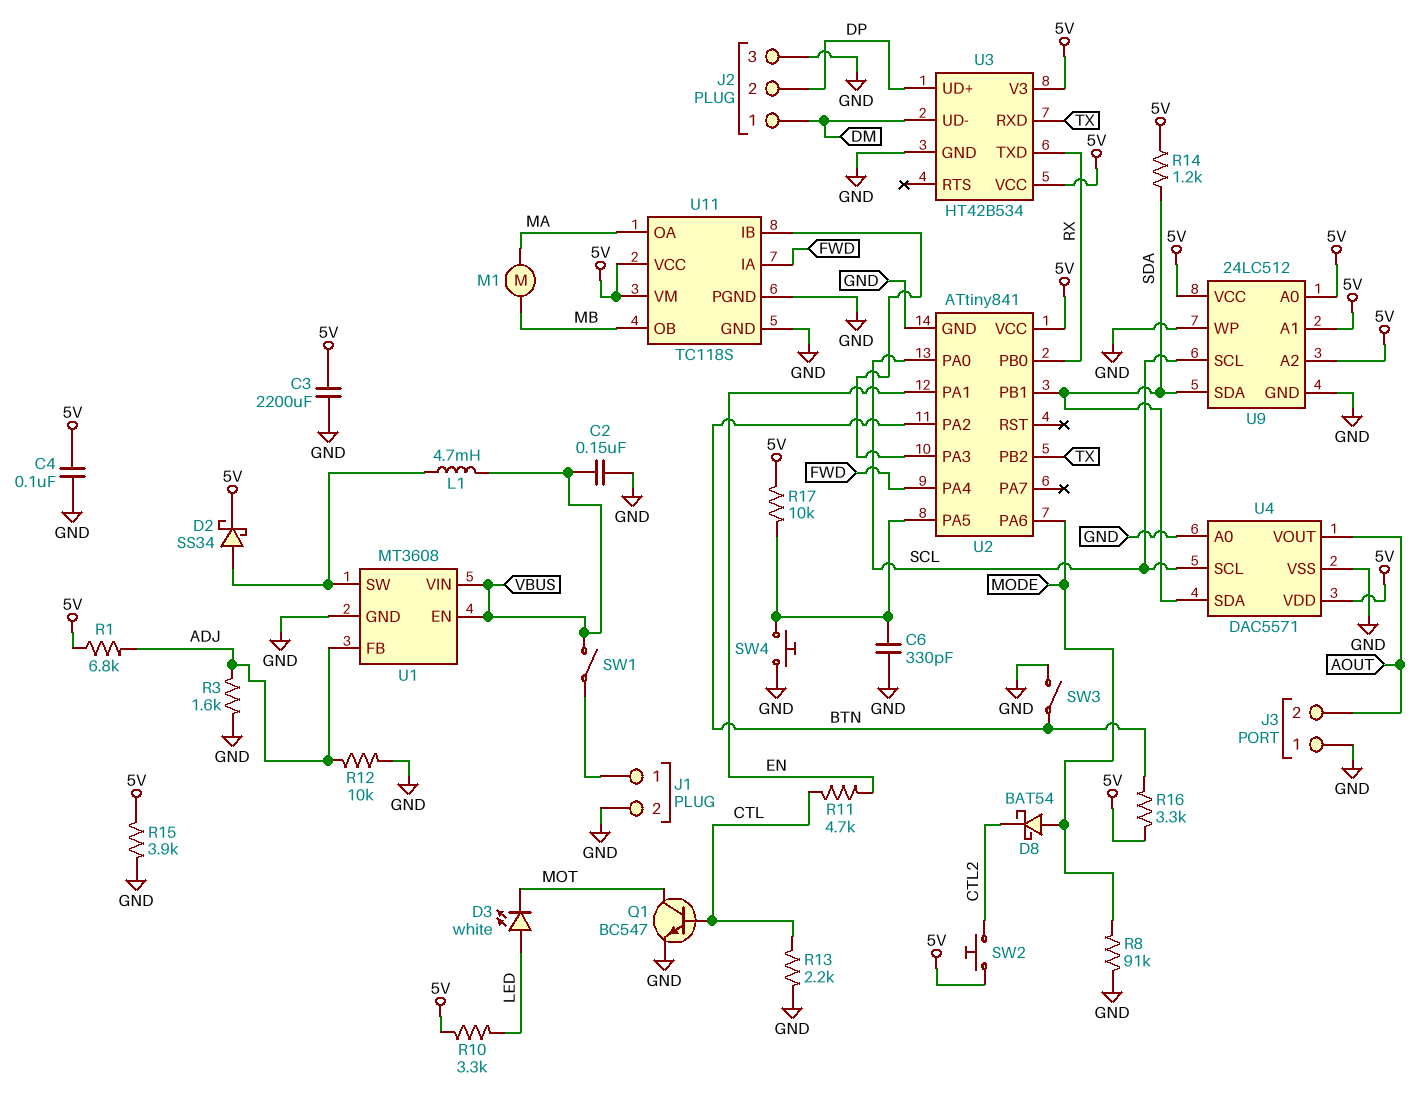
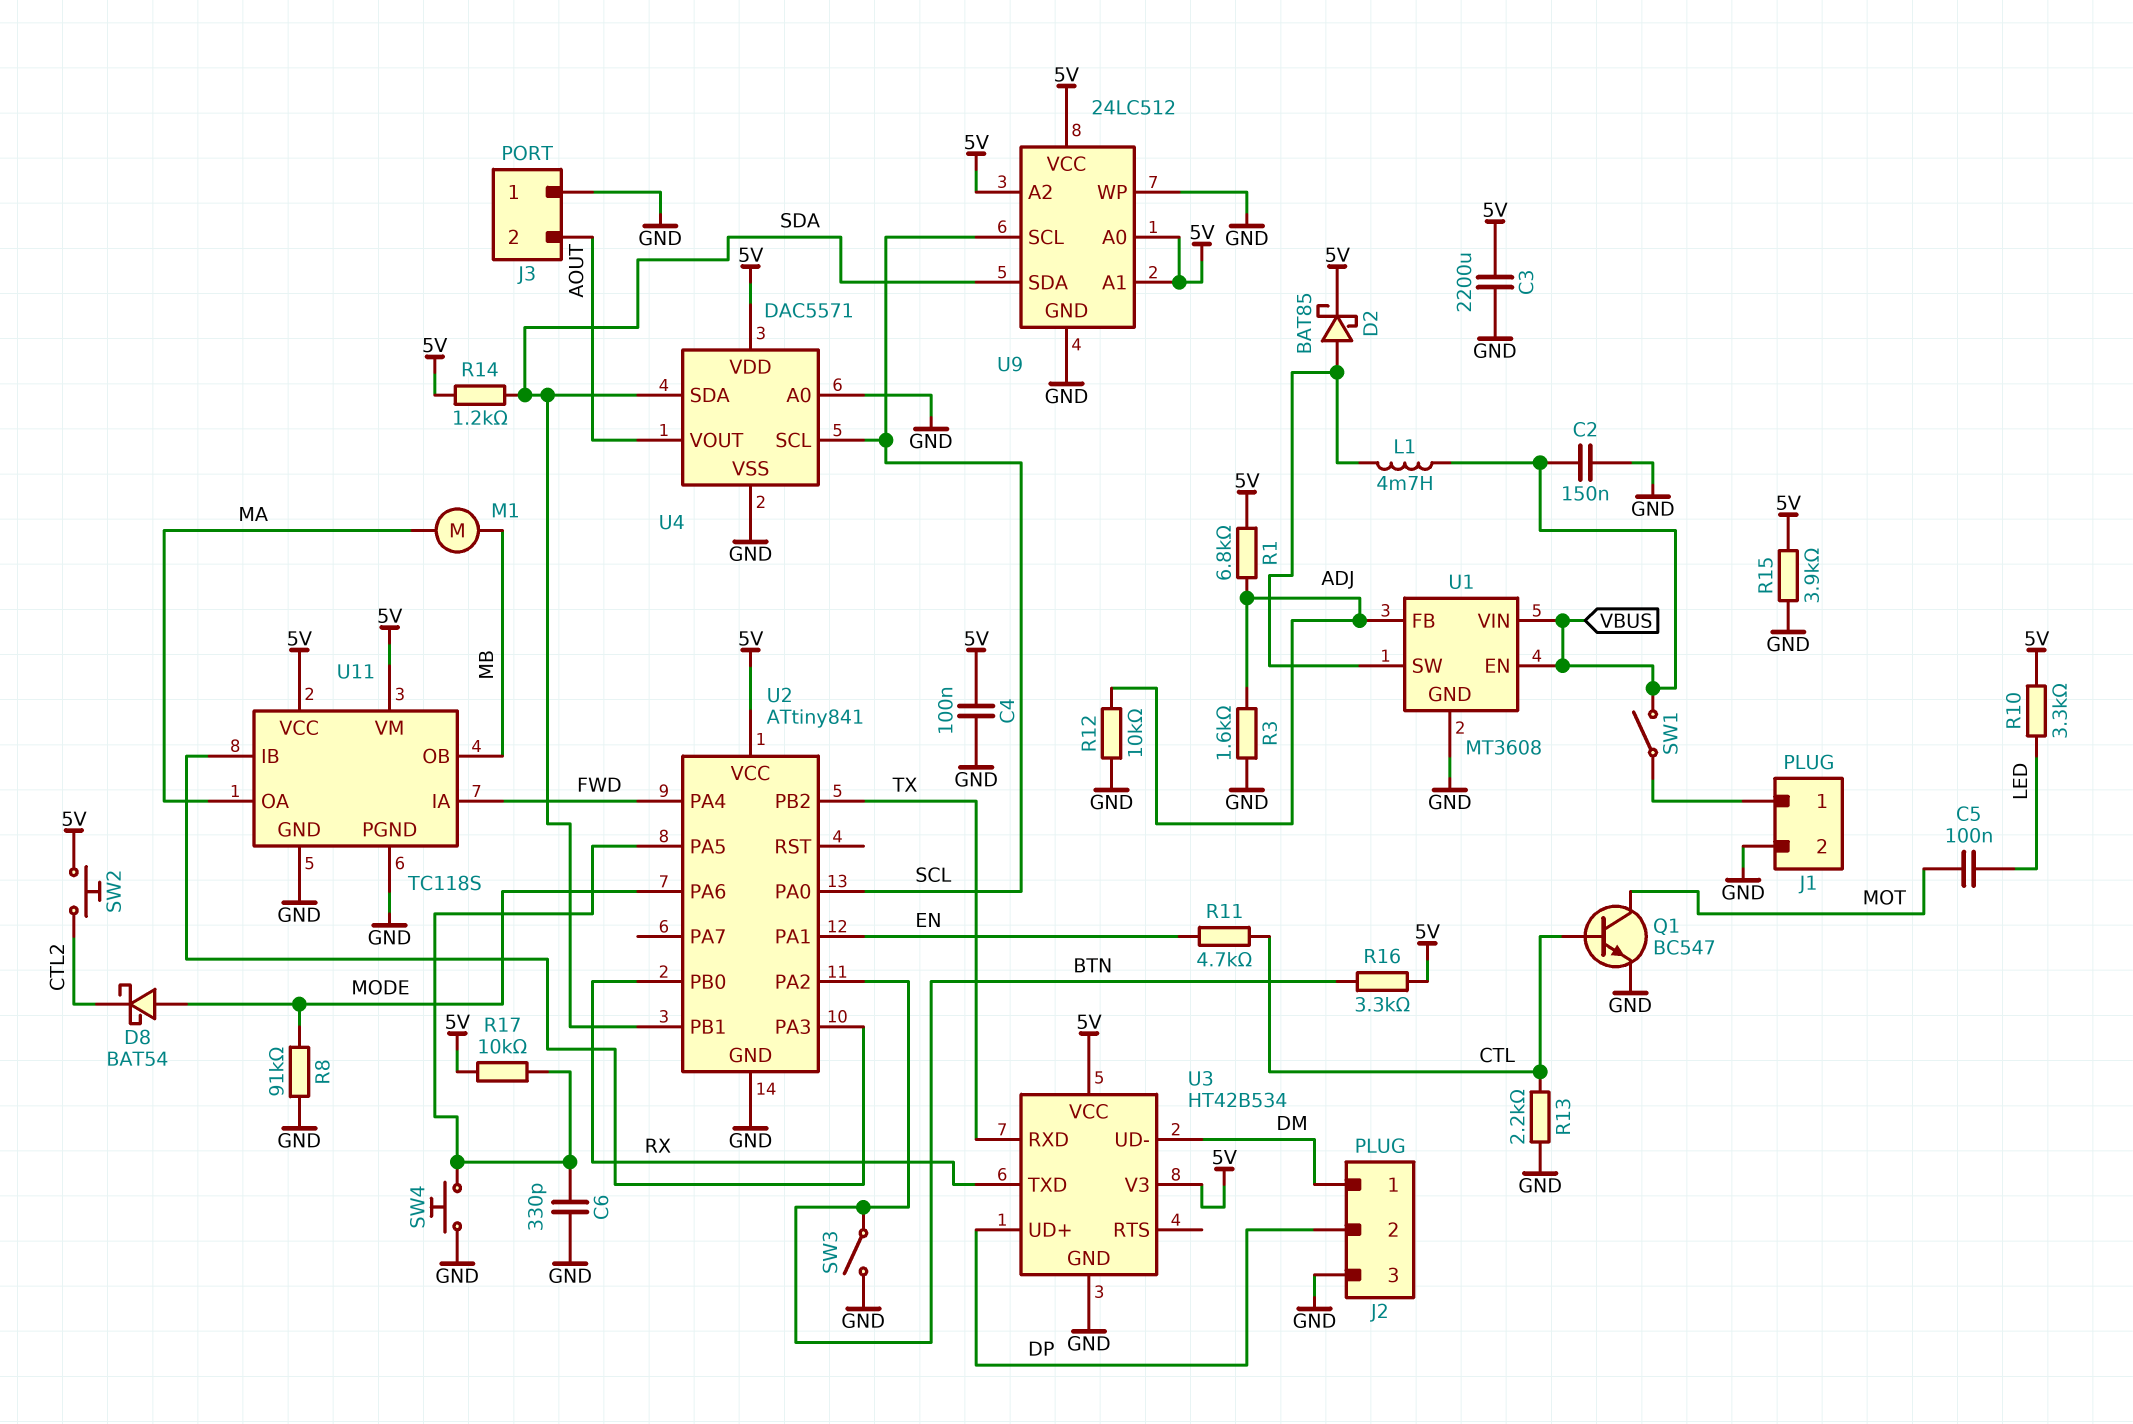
C5: none -> 100nF (LED, MOT)
D2: schottky SS34 (A U1/SW, K 5V) -> schottky BAT85 (A U1/SW, K 5V)
D3: LED white (A LED, K MOT) -> none

